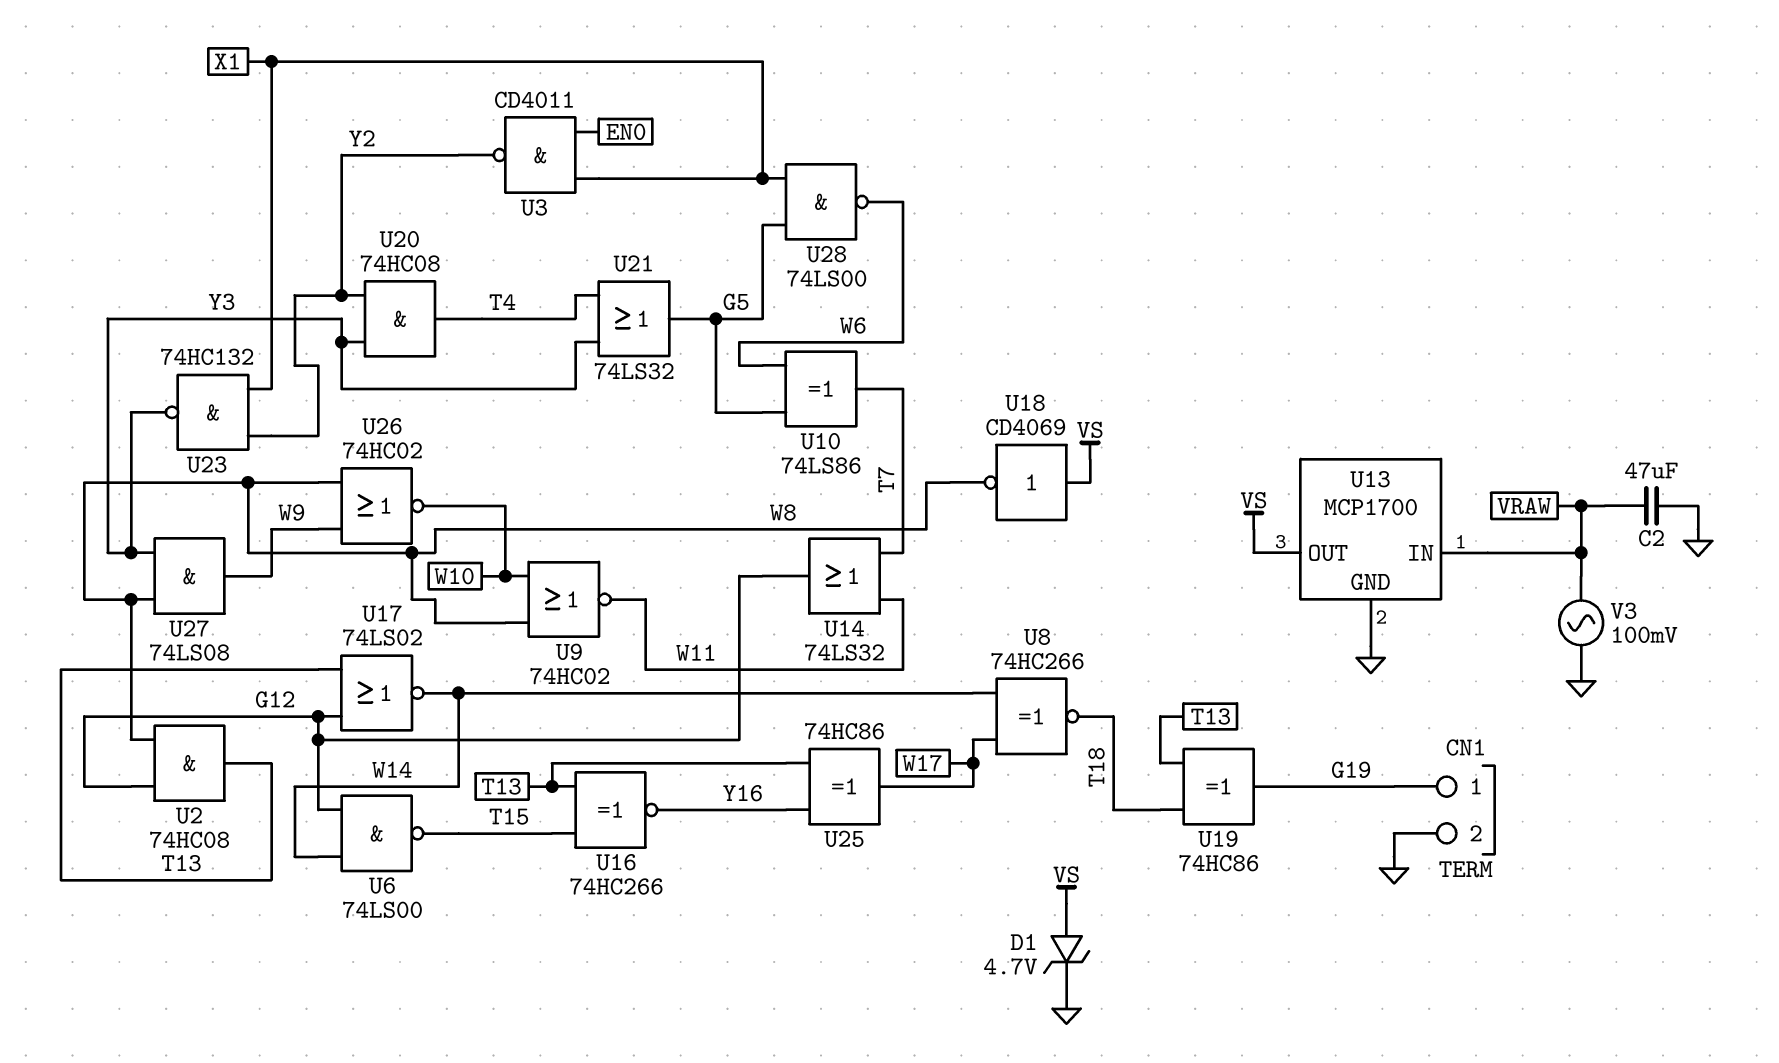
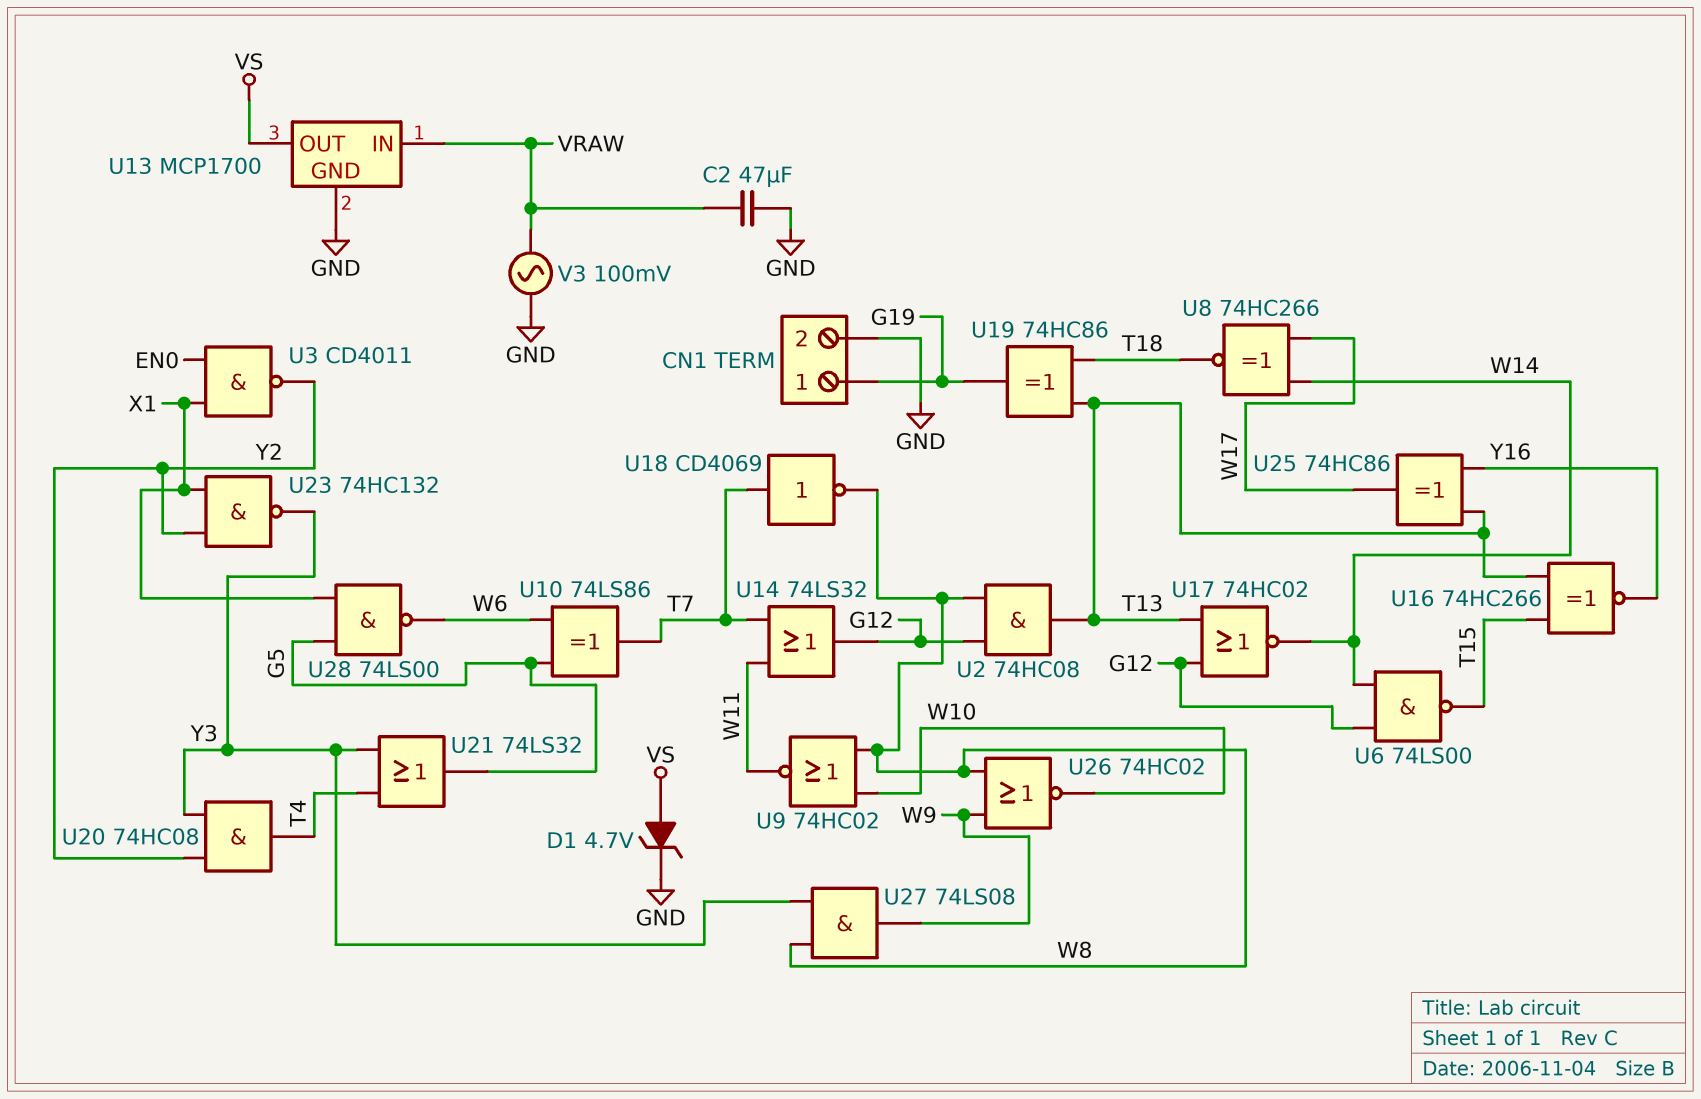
U17: NOR 74LS02 (in G12, in T13, out W14) -> NOR 74HC02 (in G12, in T13, out W14)
U18: NOT CD4069 (in VS, out W8) -> NOT CD4069 (in T7, out W8)

